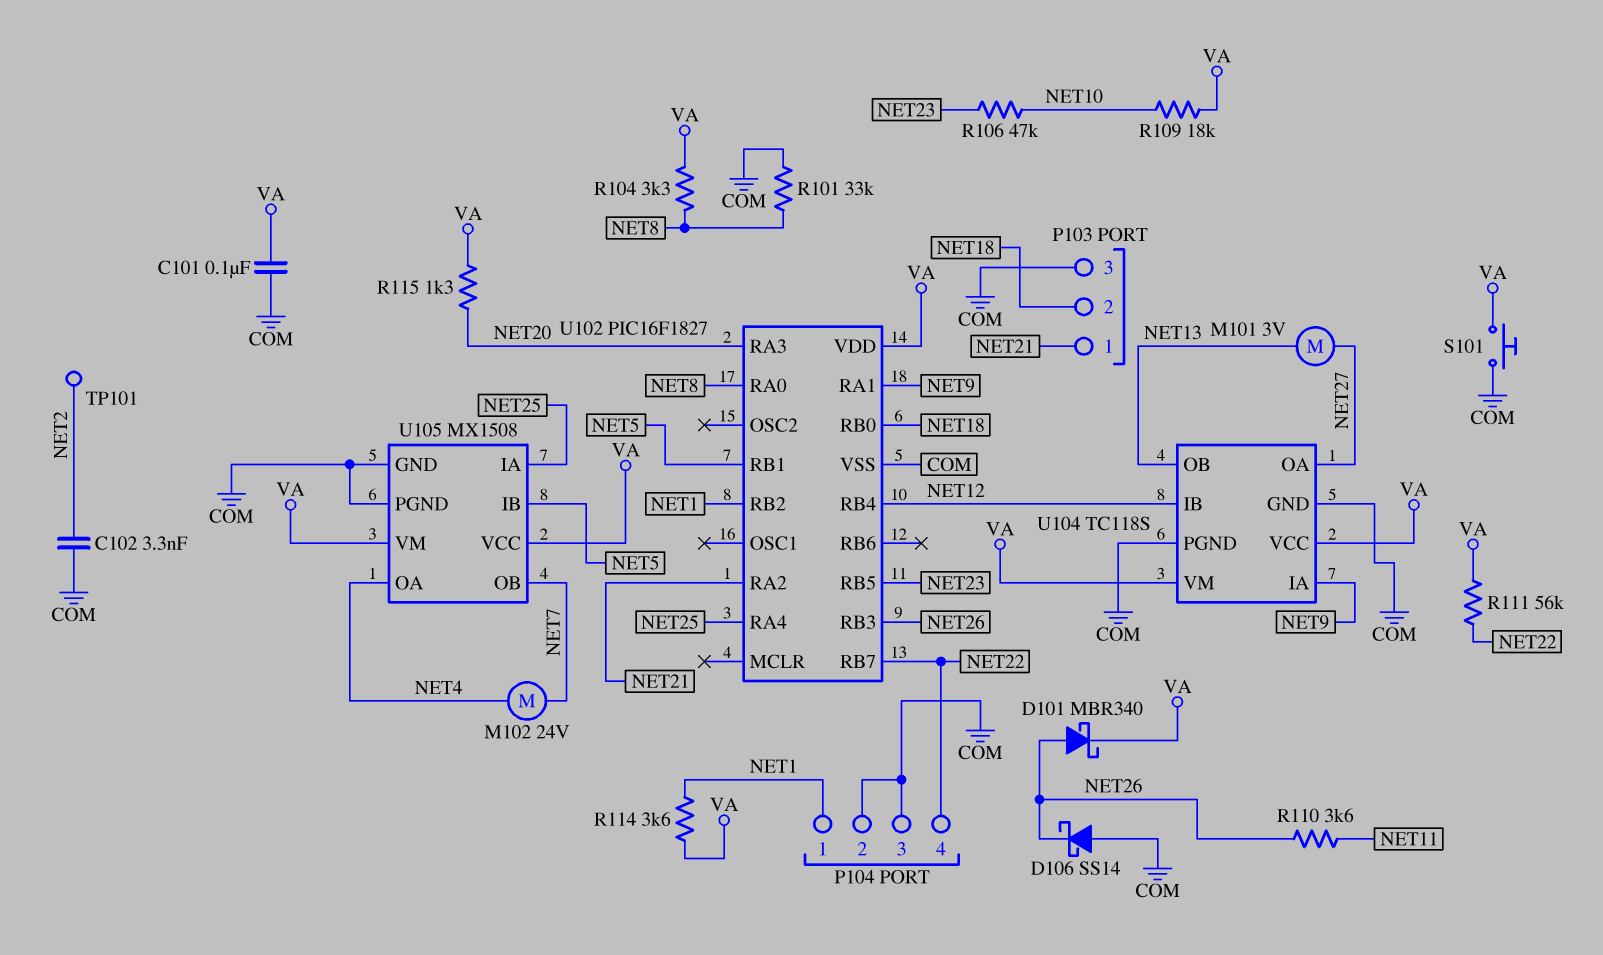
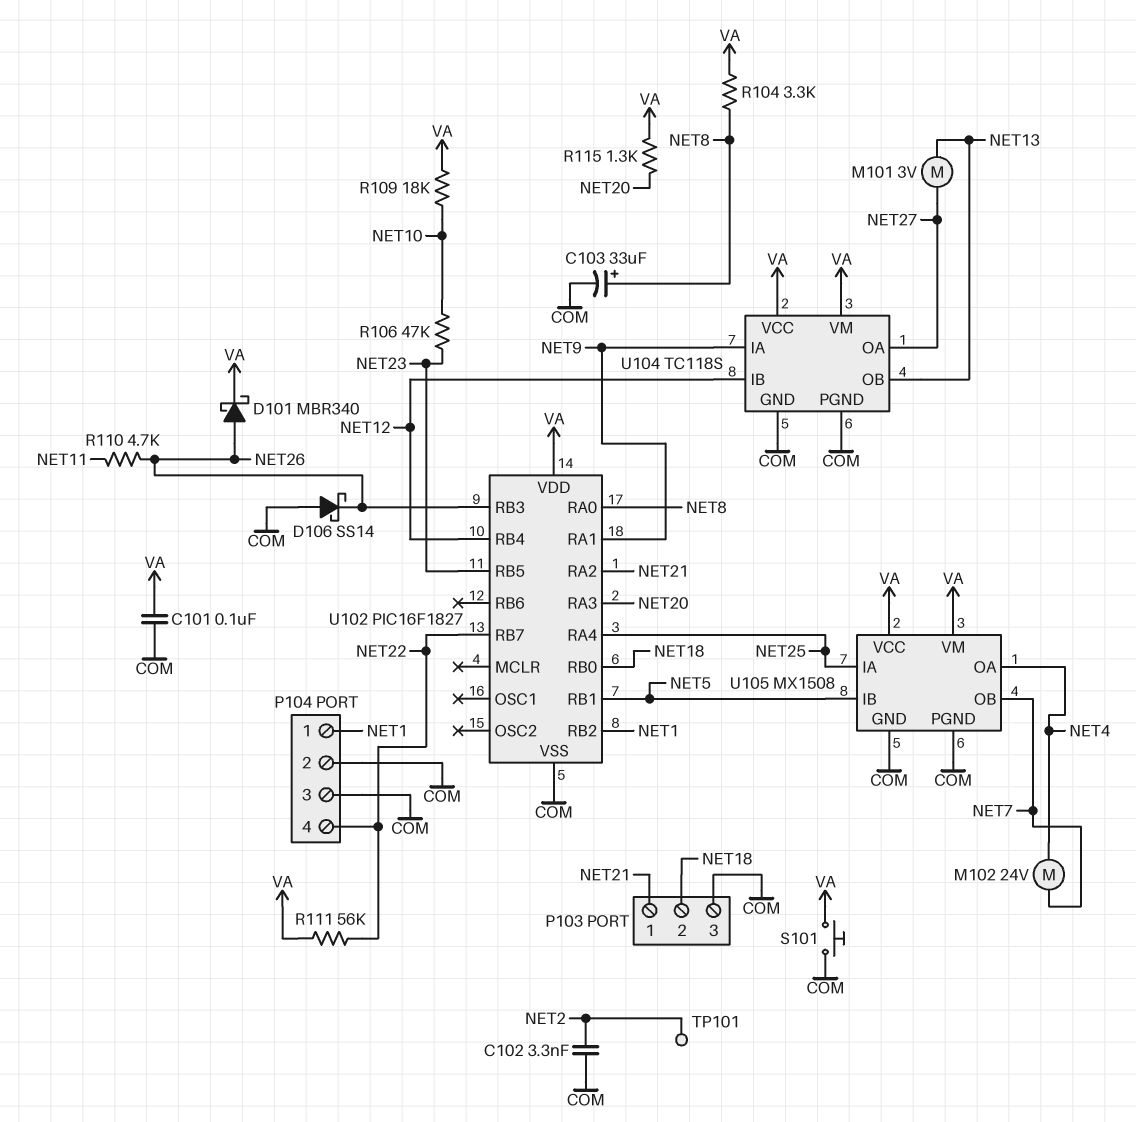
C103: none -> 33uF (plus NET8, minus COM)
R101: 33k (COM, NET8) -> none
R110: 3.6k (NET11, NET26) -> 4.7k (NET11, NET26)
R114: 3.6k (NET1, VA) -> none

